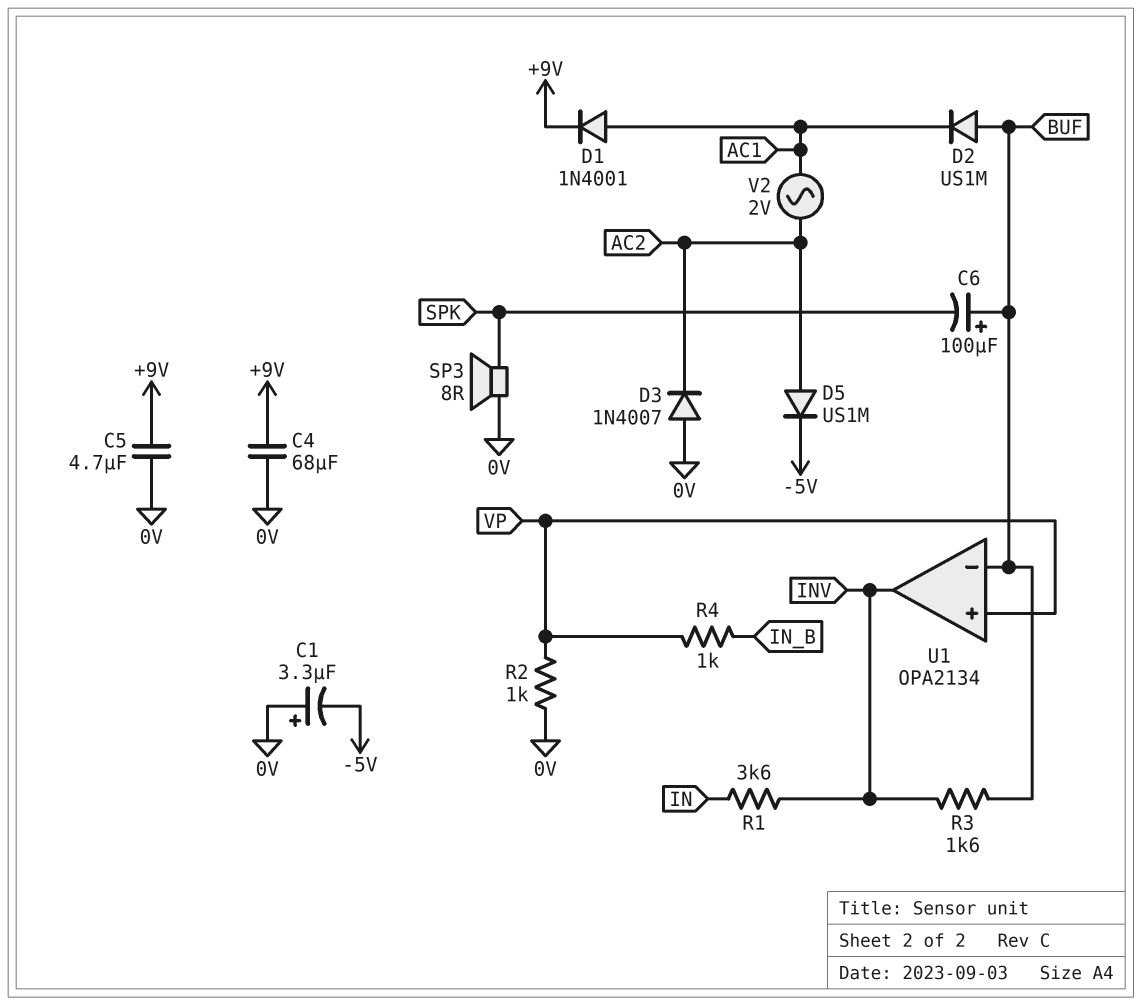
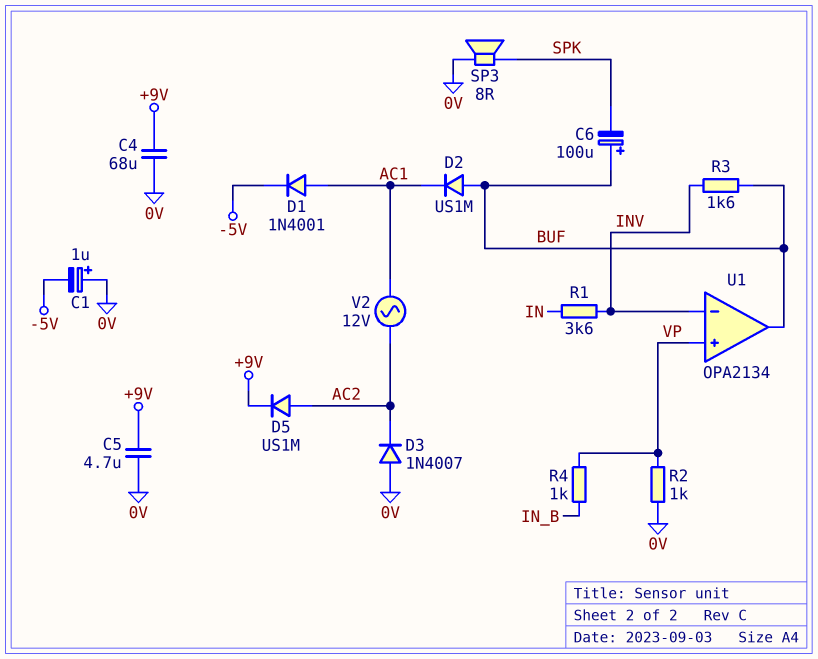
C1: 3.3uF (plus 0V, minus -5V) -> 1uF (plus 0V, minus -5V)
D1: diode 1N4001 (A AC1, K +9V) -> diode 1N4001 (A AC1, K -5V)
D5: diode US1M (A AC2, K -5V) -> diode US1M (A AC2, K +9V)
U1 pin in-: BUF -> INV
U1 pin out: INV -> BUF
V2: AC 2V (AC1, AC2) -> AC 12V (AC1, AC2)

